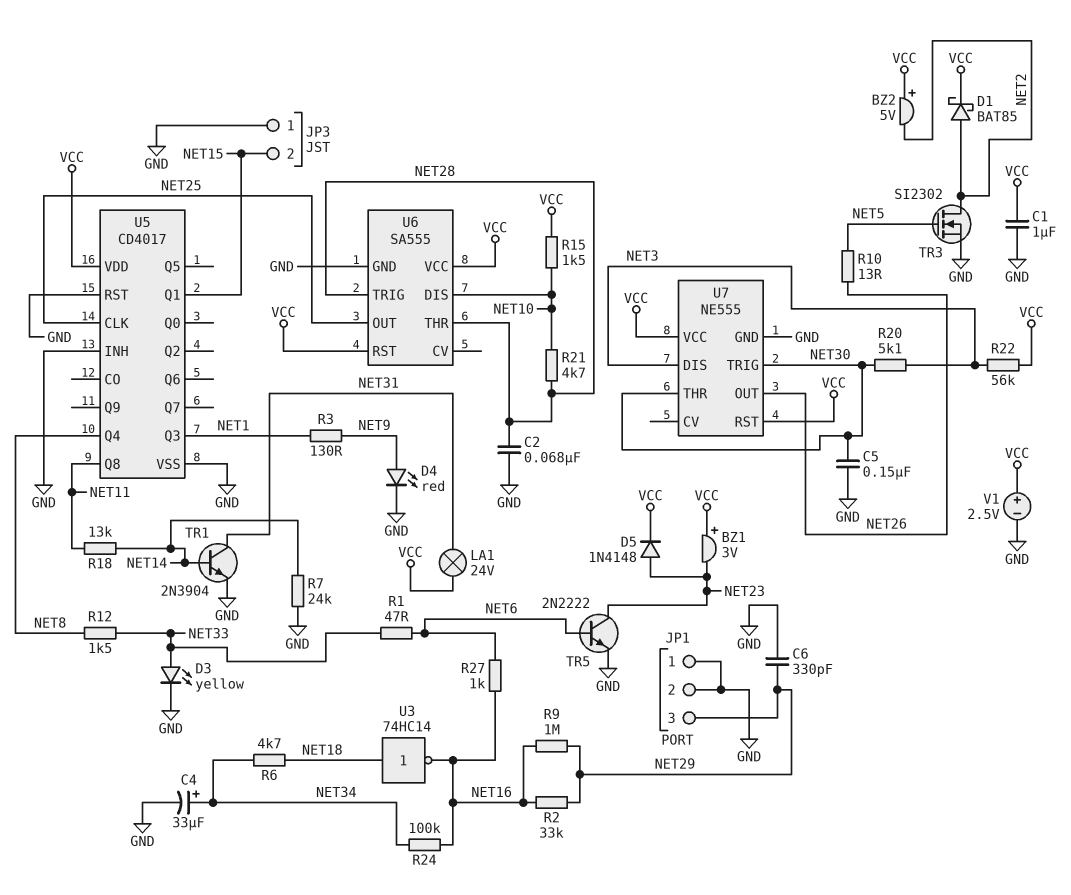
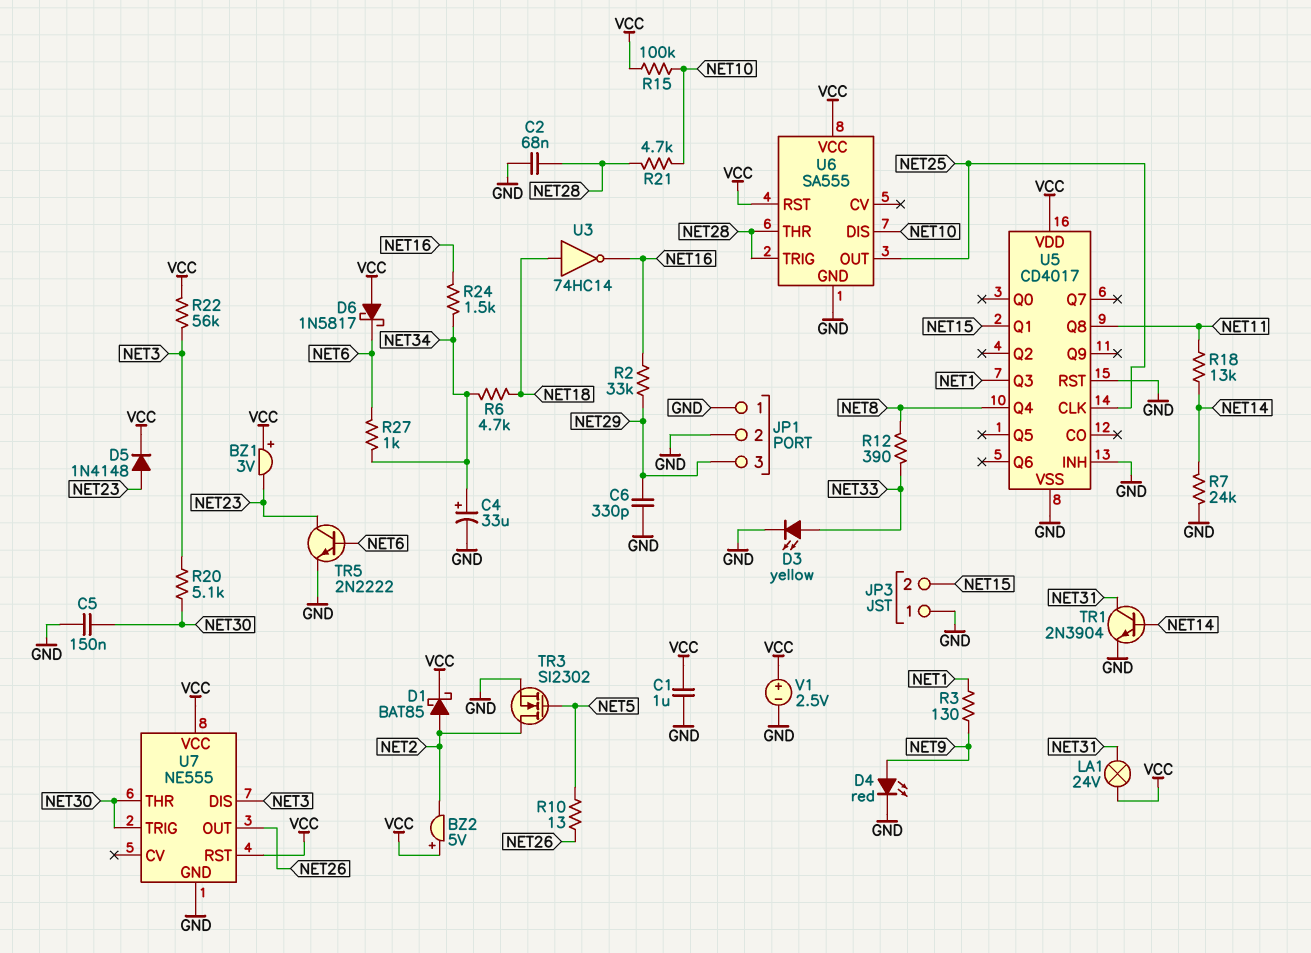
D6: none -> schottky 1N5817 (A VCC, K NET6)
R1: 47 (NET6, NET33) -> none
R9: 1M (NET16, NET29) -> none
R12: 1.5k (NET8, NET33) -> 390 (NET8, NET33)
R15: 1.5k (NET10, VCC) -> 100k (NET10, VCC)
R24: 100k (NET16, NET34) -> 1.5k (NET16, NET34)
R27: 1k (NET6, NET16) -> 1k (NET6, NET34)

